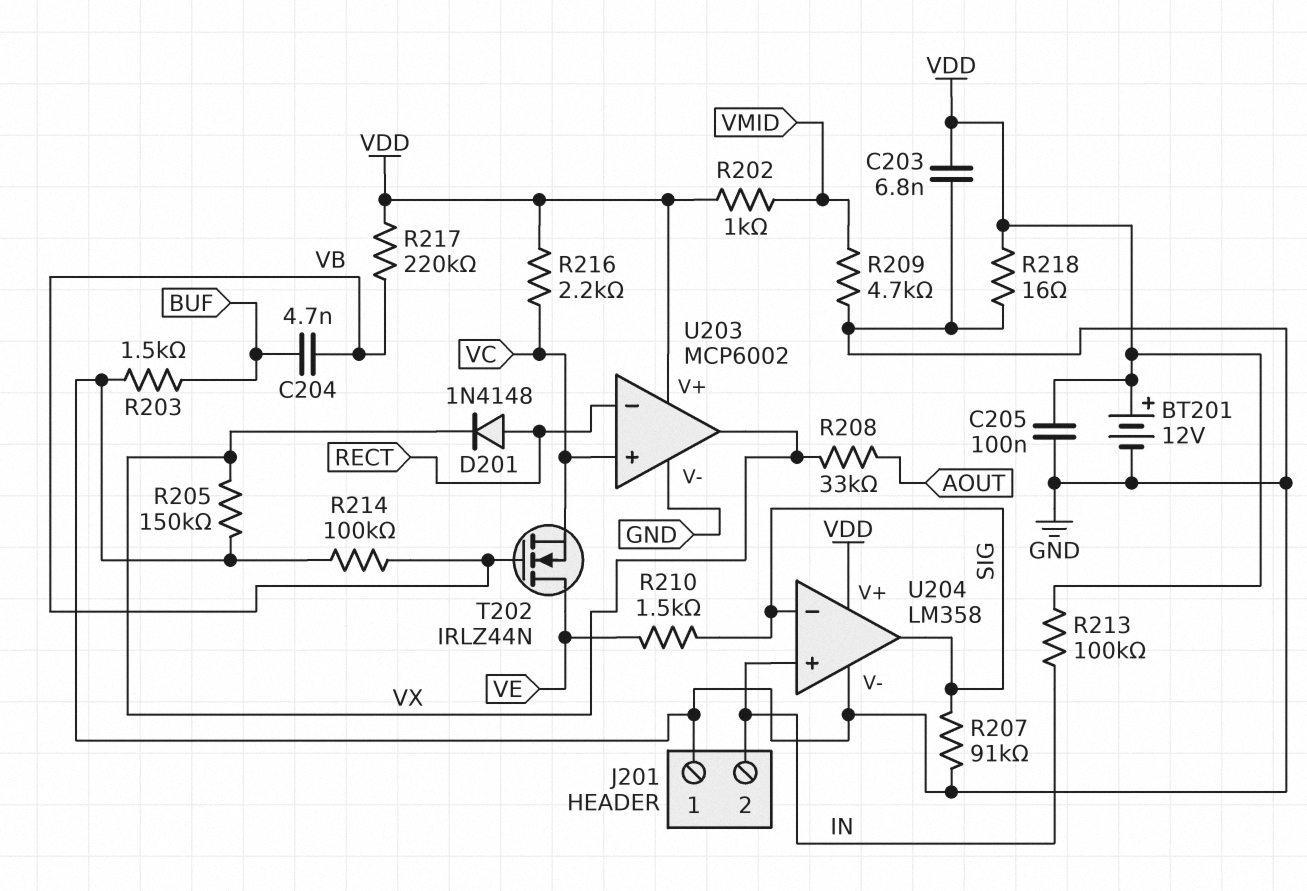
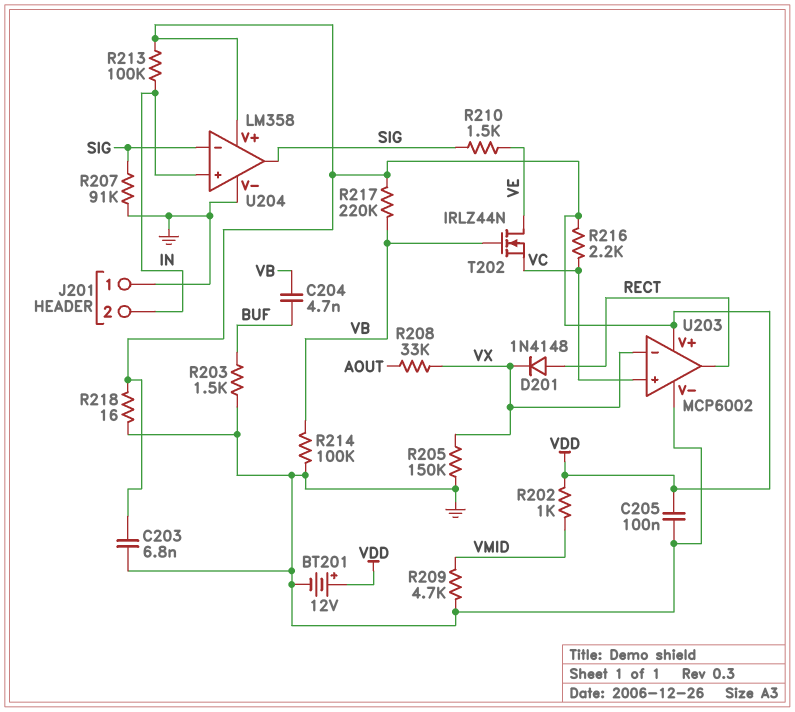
U203 pin in-: RECT -> VX
U203 pin out: VX -> RECT

